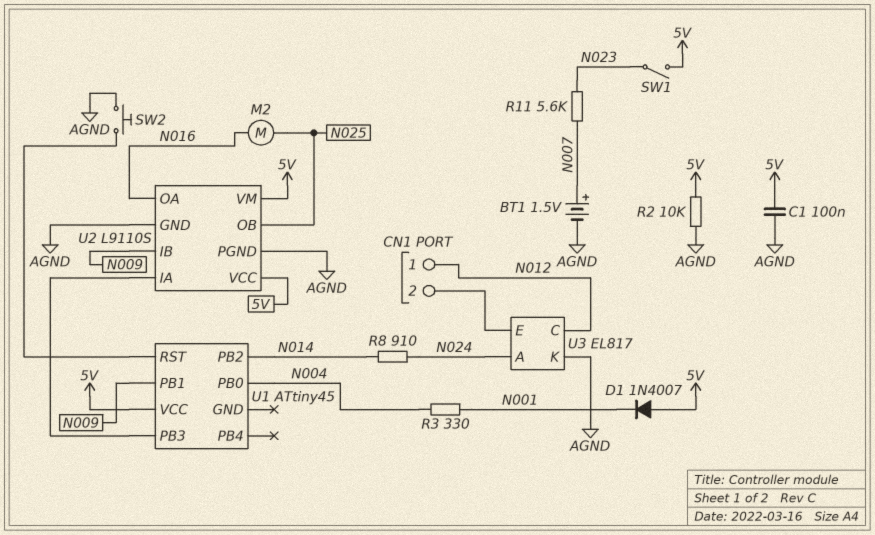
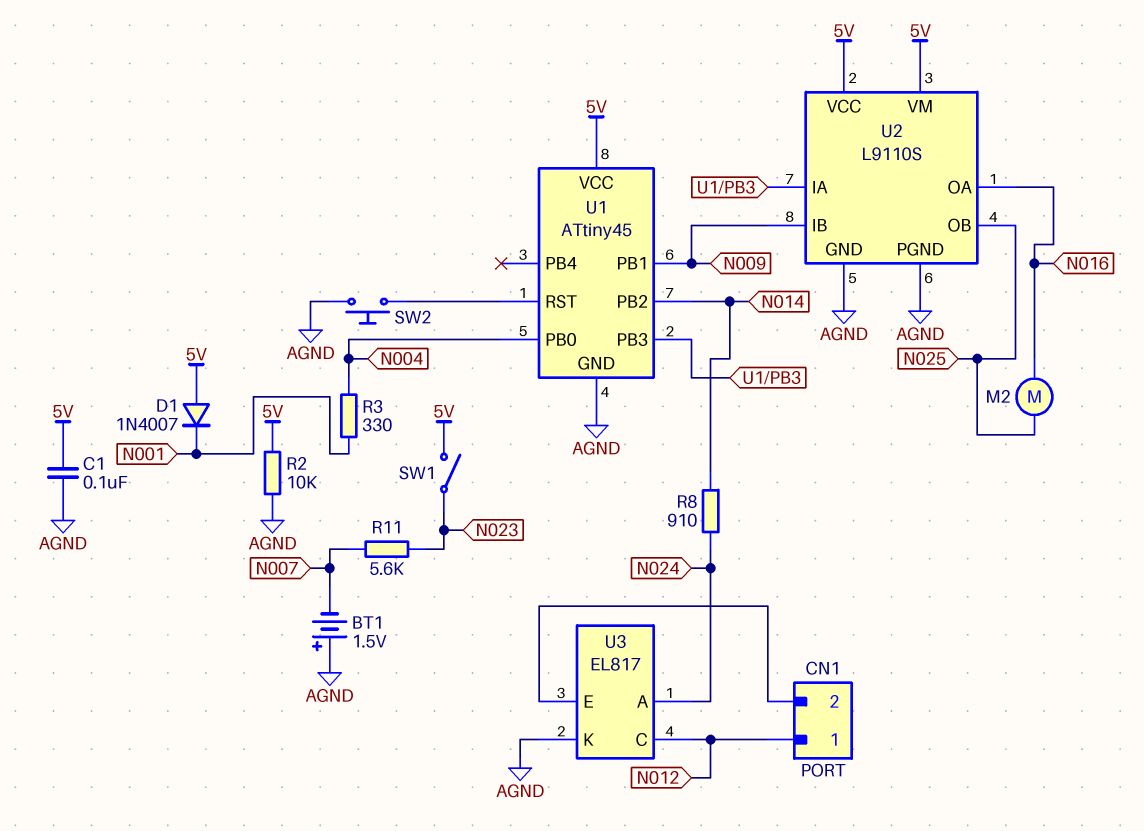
BT1: 1.5V (plus N007, minus AGND) -> 1.5V (plus AGND, minus N007)
U1 pin GND: none -> AGND

